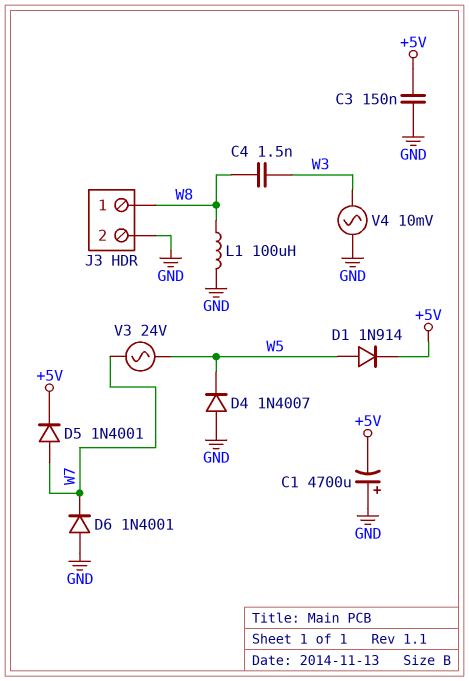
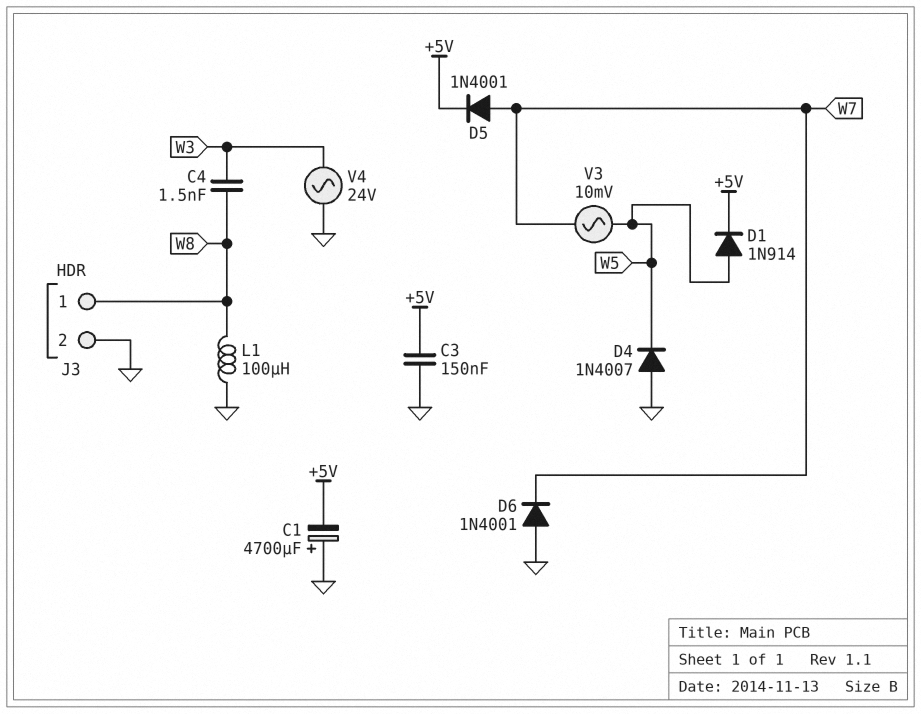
V3: AC 24V (W5, W7) -> AC 10mV (W5, W7)
V4: AC 10mV (GND, W3) -> AC 24V (GND, W3)

